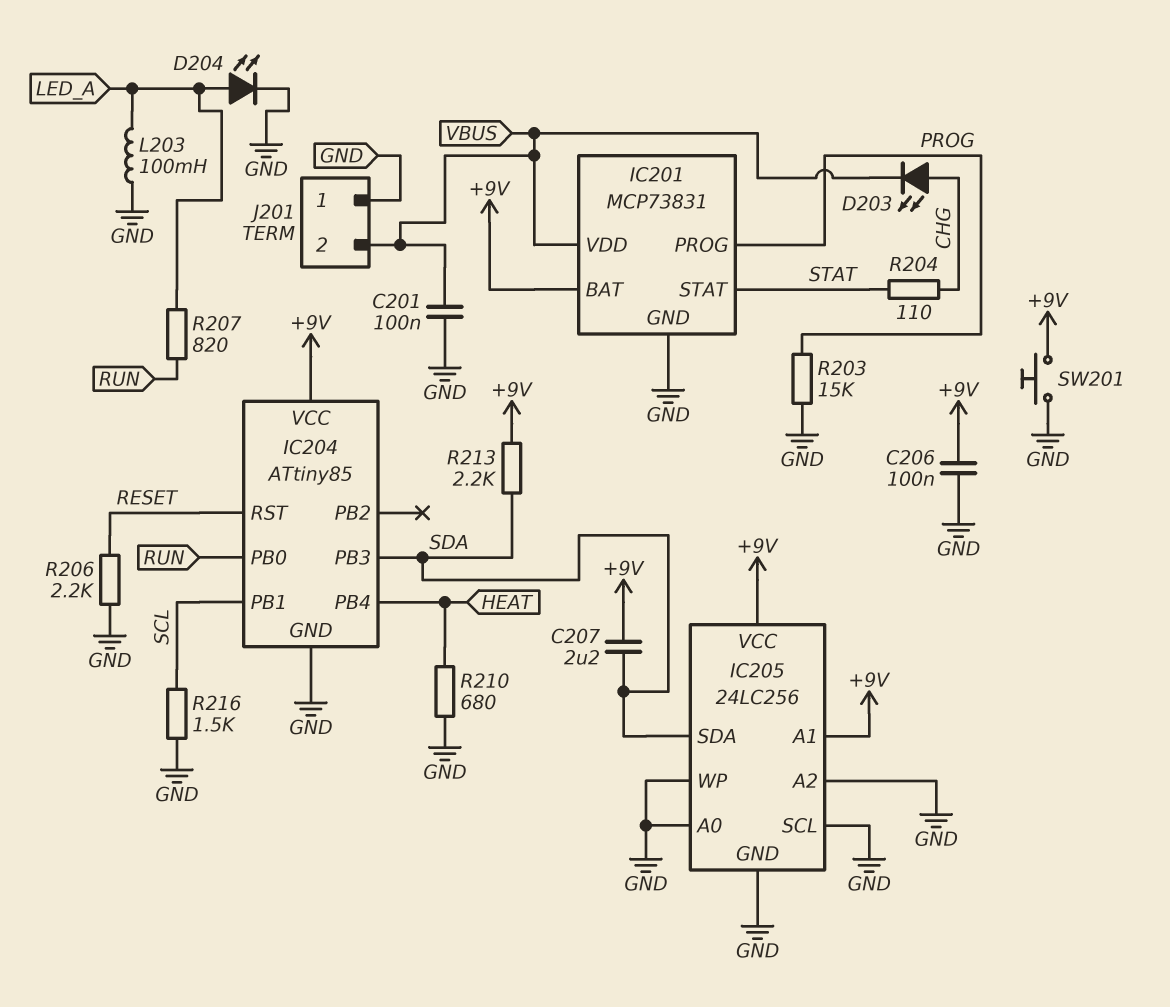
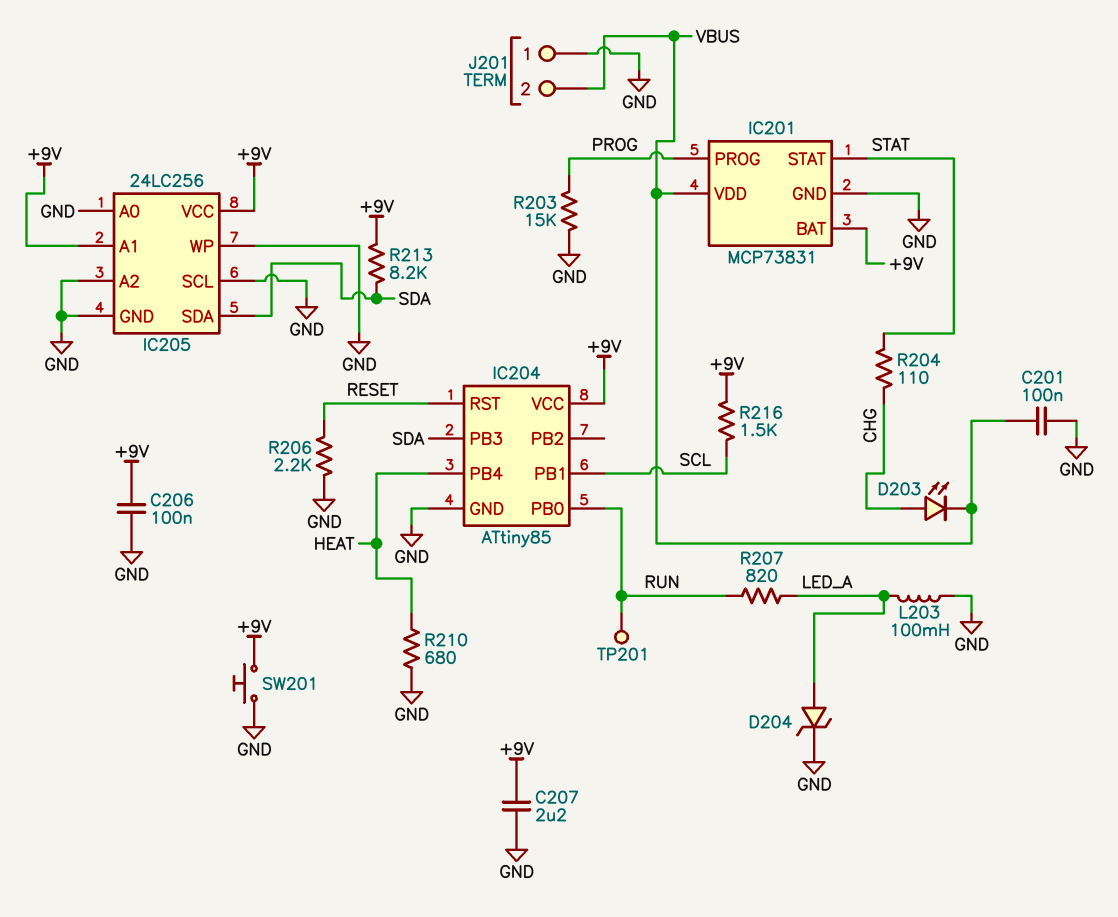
C207: 2.2uF (+9V, SDA) -> 2.2uF (+9V, GND)
D204: LED (A LED_A, K GND) -> zener (A LED_A, K GND)
R213: 2.2k (+9V, SDA) -> 8.2k (+9V, SDA)
R216: 1.5k (GND, SCL) -> 1.5k (+9V, SCL)
TP201: none -> test point (RUN)

